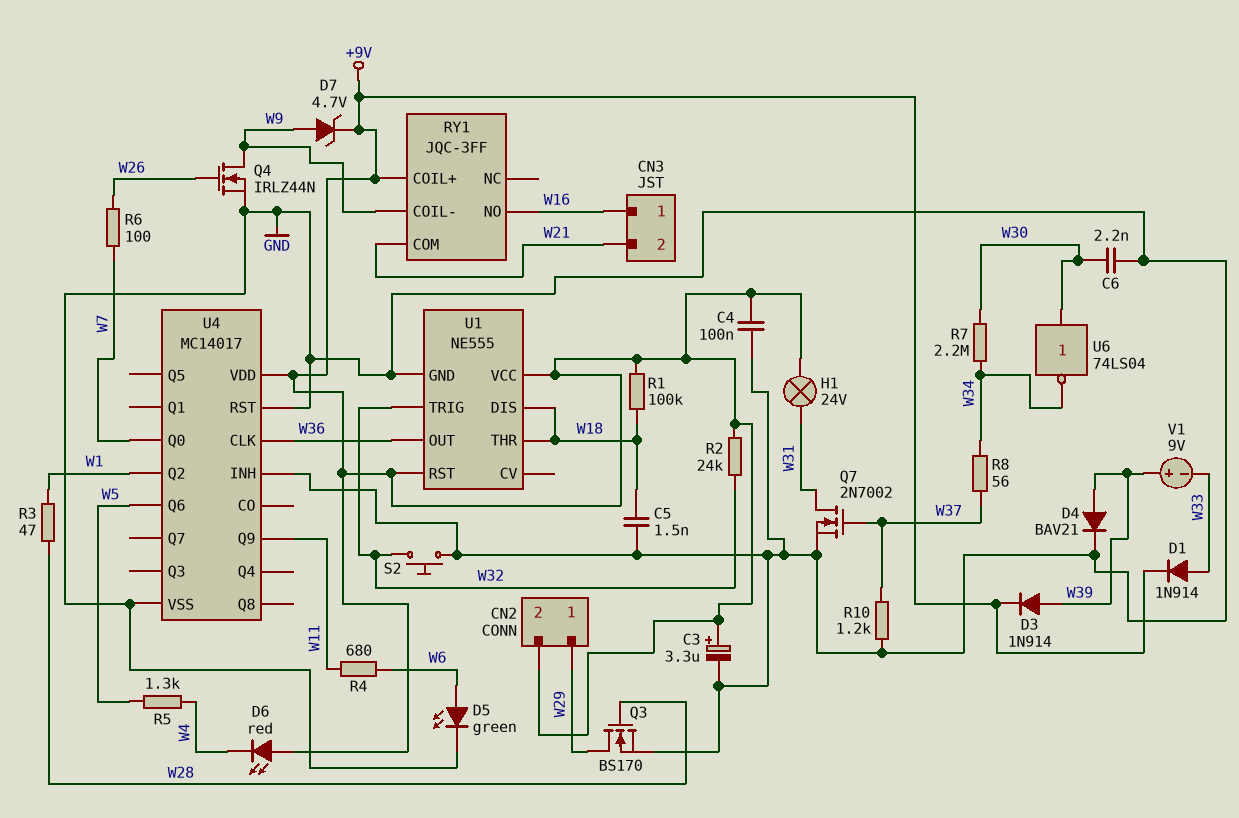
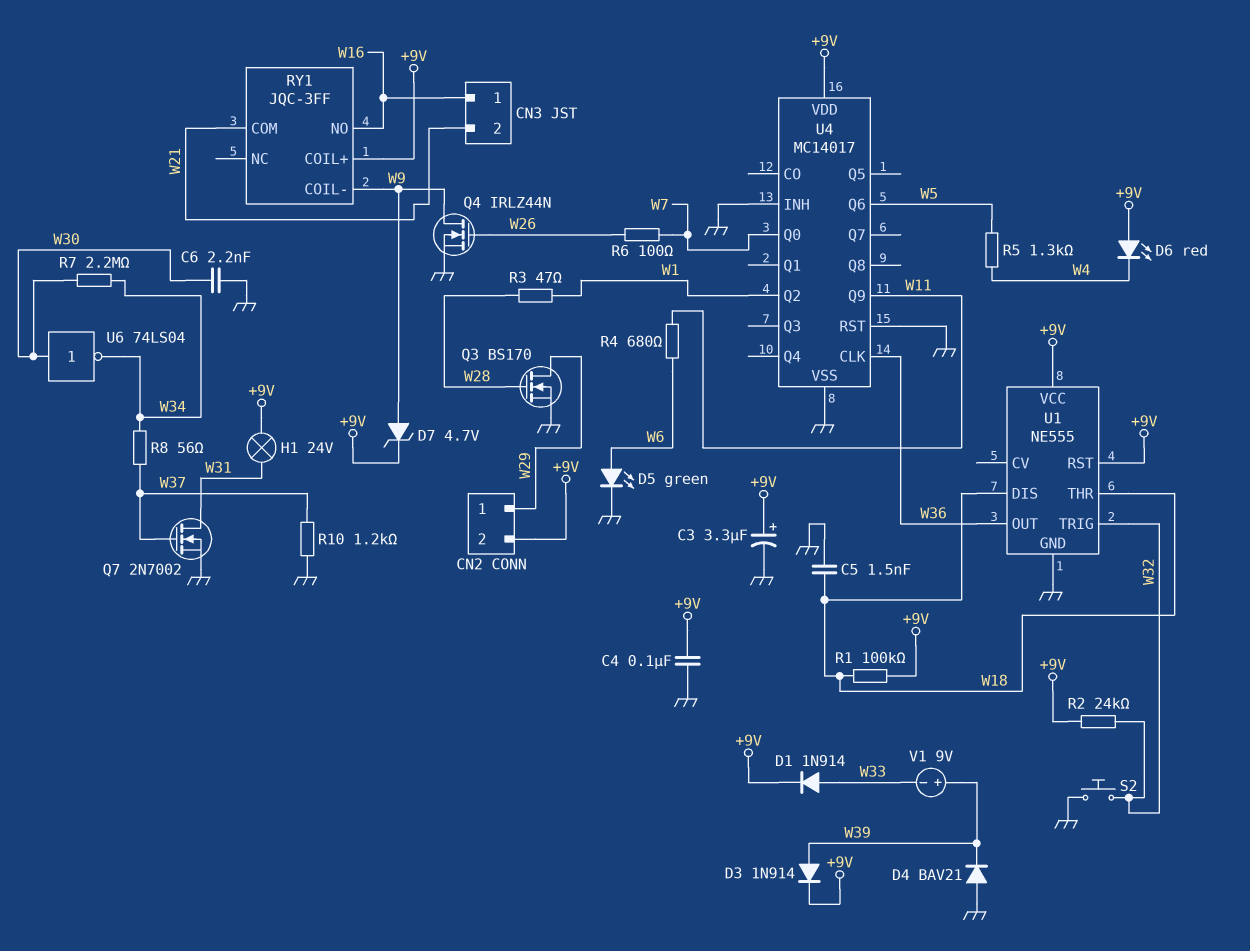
D4: diode BAV21 (A W39, K GND) -> diode BAV21 (A GND, K W39)

